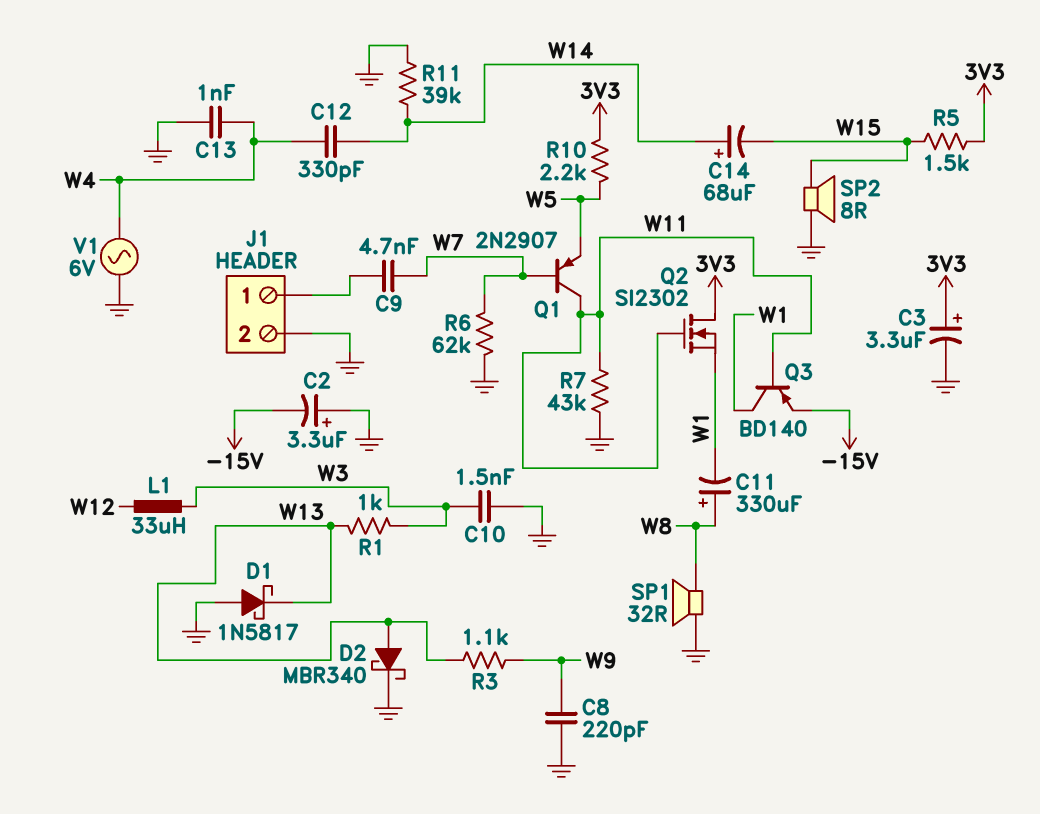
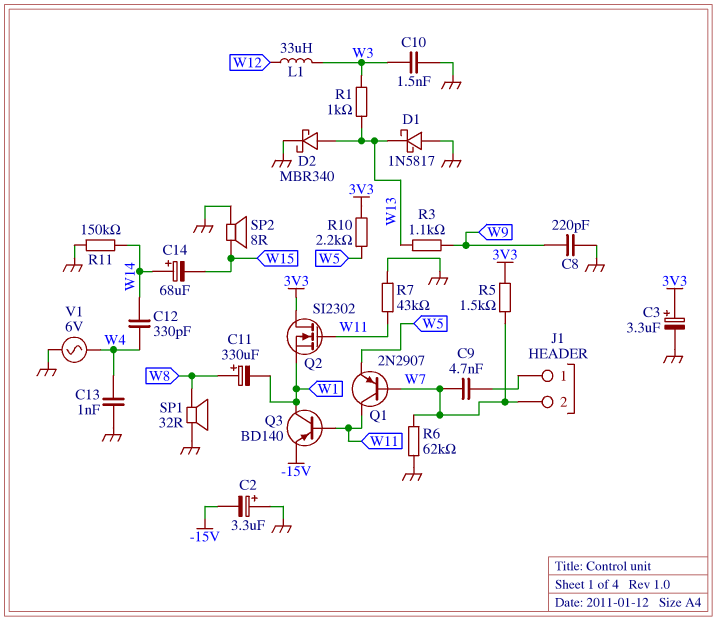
J1 pin 2: GND -> W7
R5: 1.5k (3V3, W15) -> 1.5k (3V3, W7)
R11: 39k (GND, W14) -> 150k (GND, W14)

